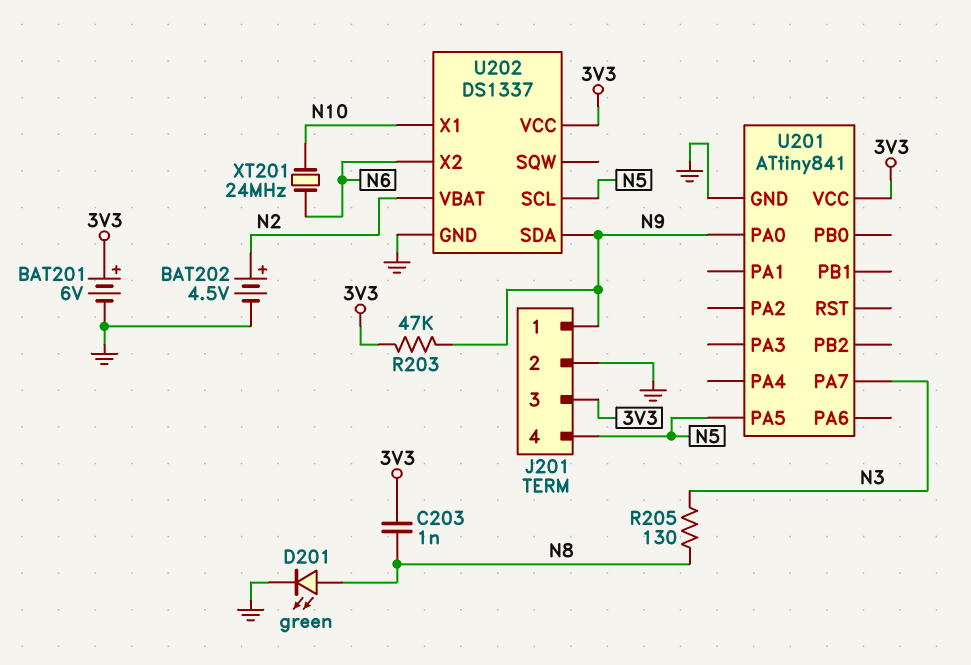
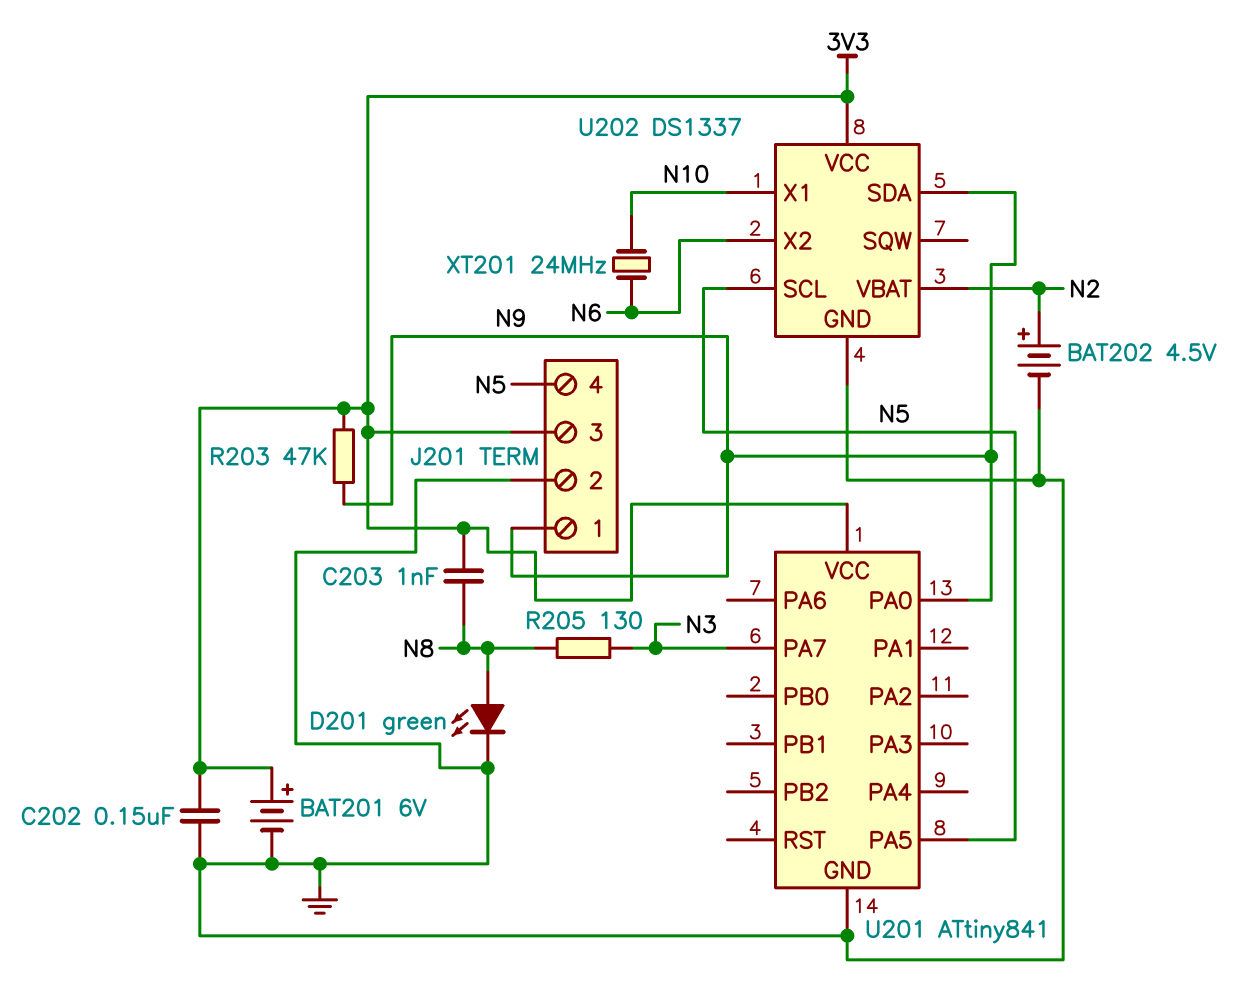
C202: none -> 150nF (3V3, GND)

